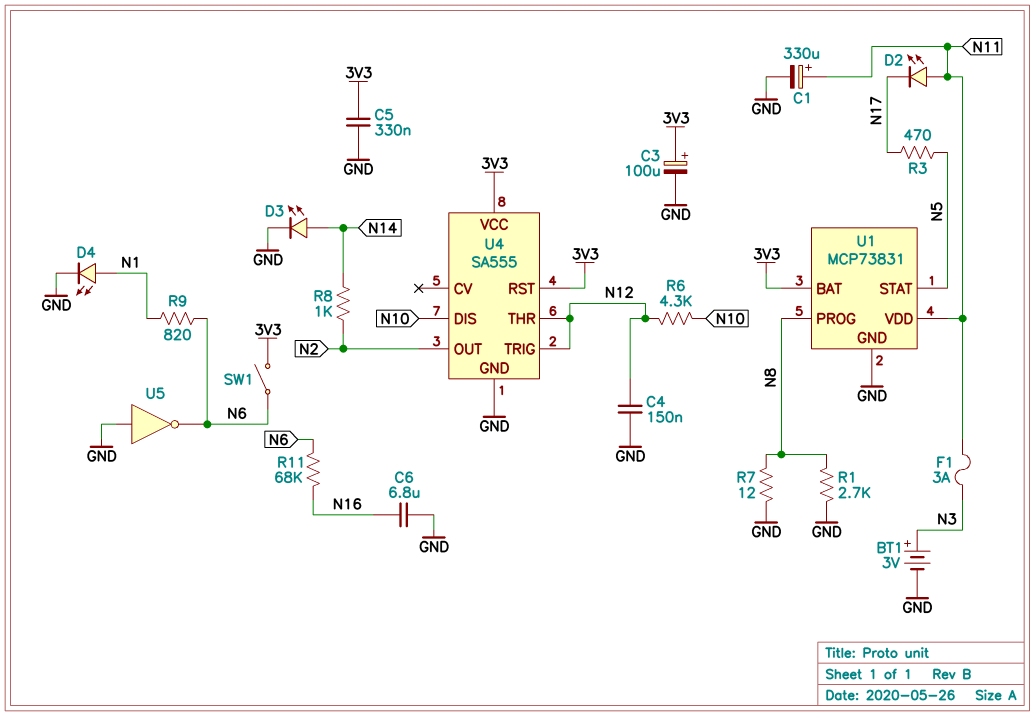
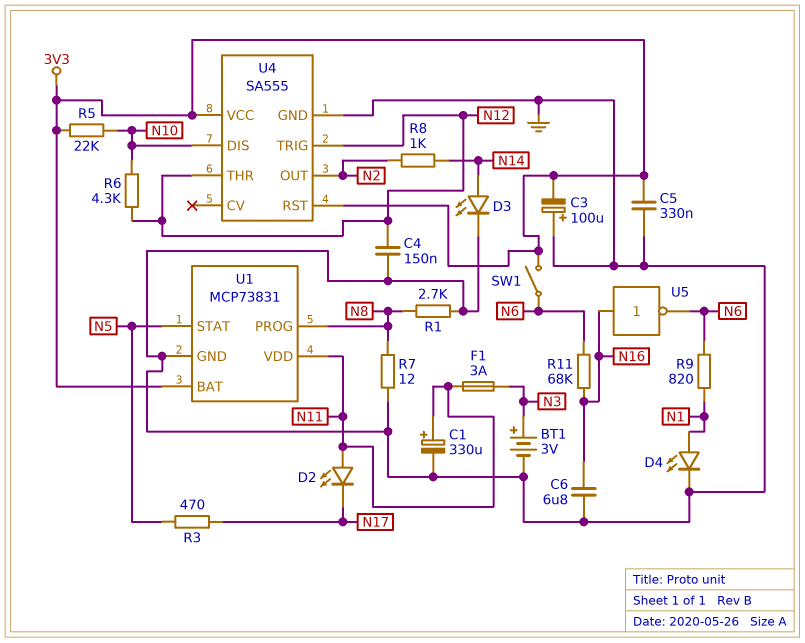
C3: 100uF (plus 3V3, minus GND) -> 100uF (plus GND, minus 3V3)
R5: none -> 22k (3V3, N10)
U5: NOT (in GND, out N6) -> NOT (in N16, out N6)

